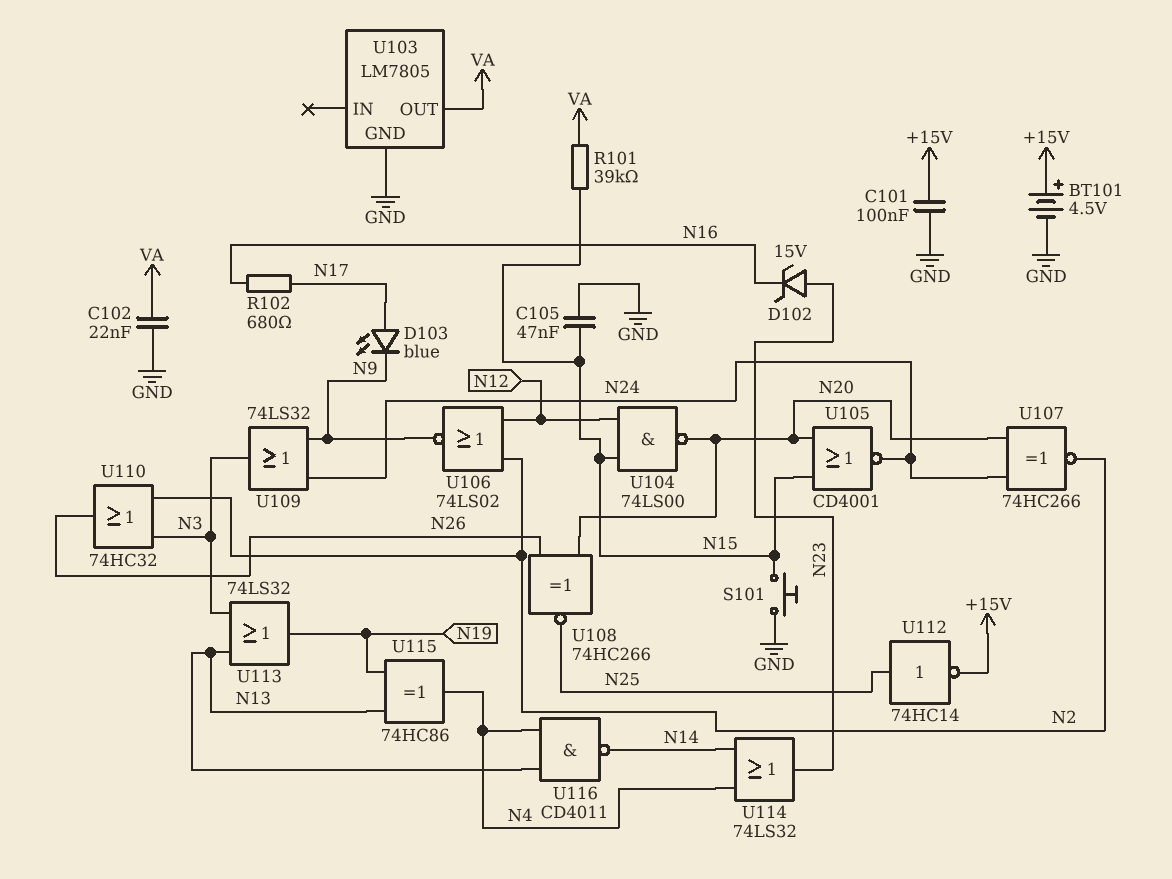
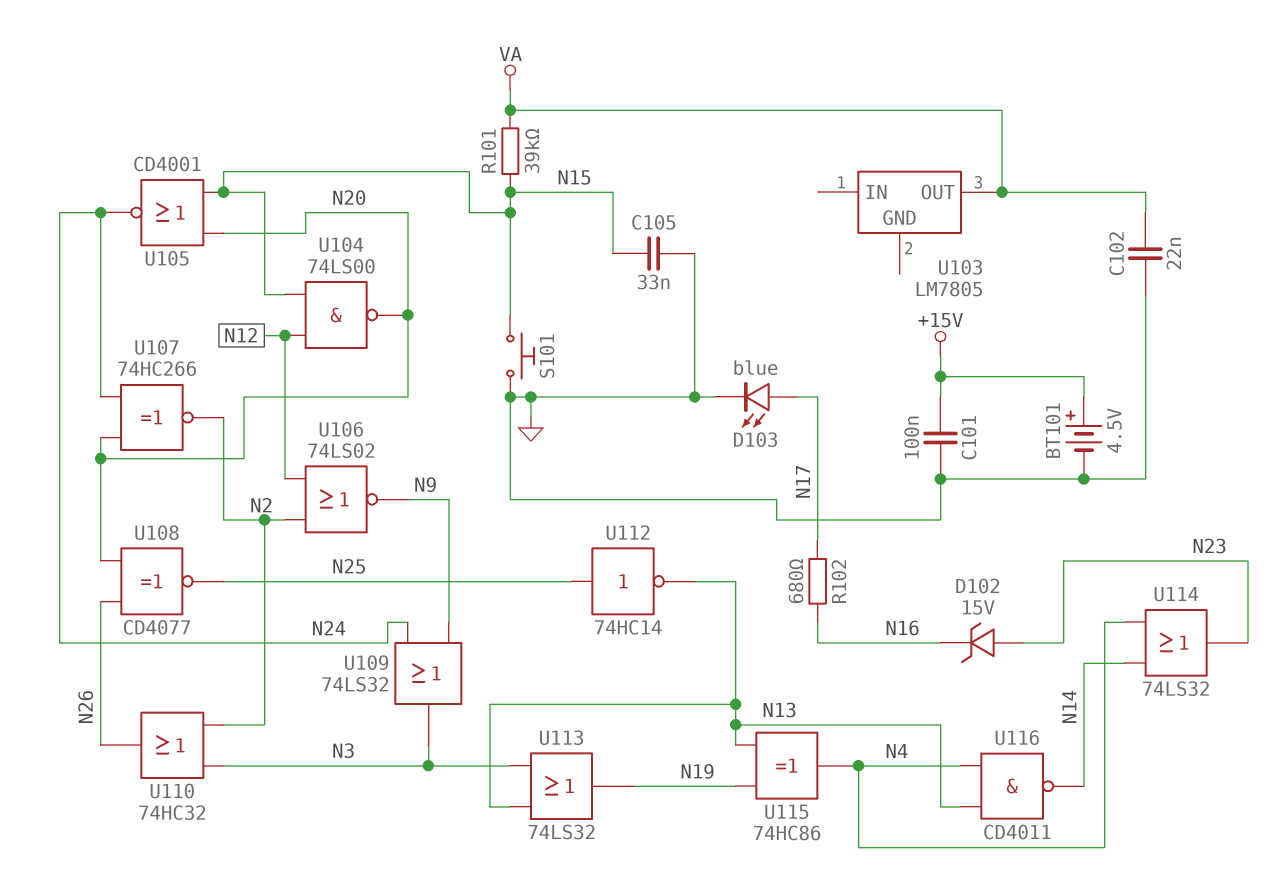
C105: 47nF (GND, N15) -> 33nF (GND, N15)
D103: LED blue (A N17, K N9) -> LED blue (A N17, K GND)
U103 pin GND: GND -> none
U108: XNOR 74HC266 (in N20, in N26, out N25) -> XNOR CD4077 (in N20, in N26, out N25)
U112: NOT 74HC14 (in N25, out +15V) -> NOT 74HC14 (in N25, out N13)

